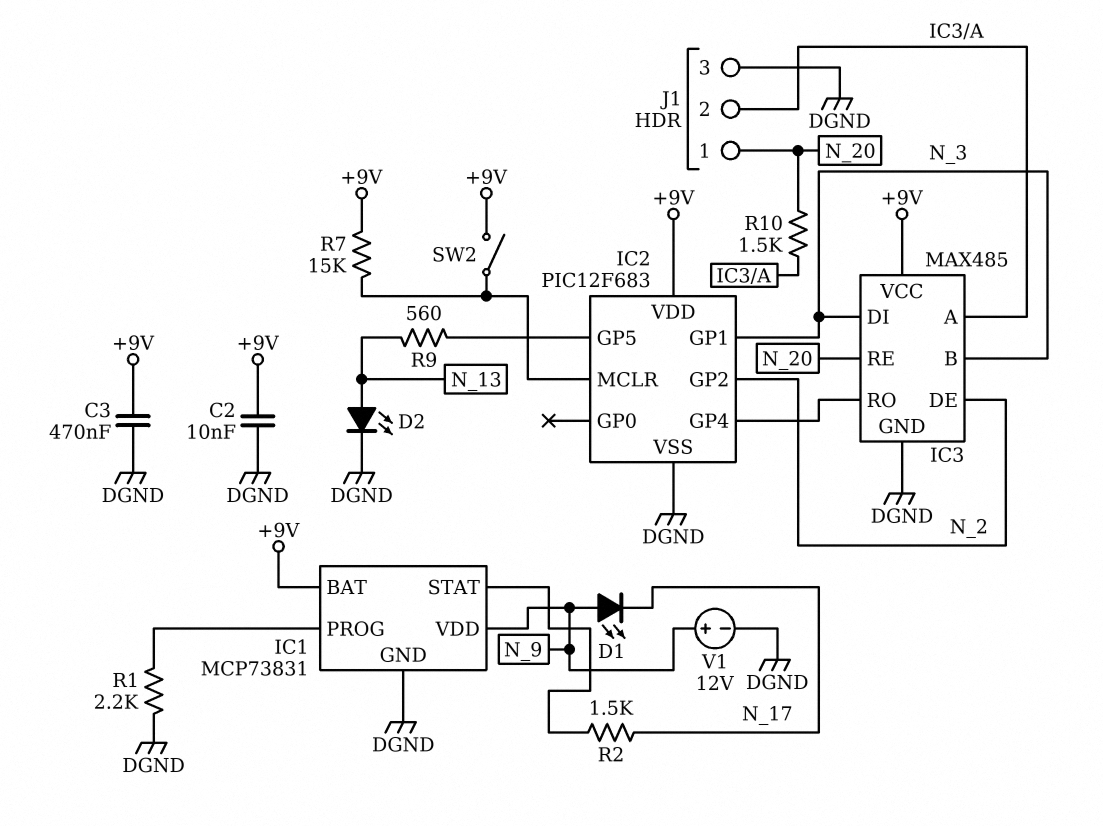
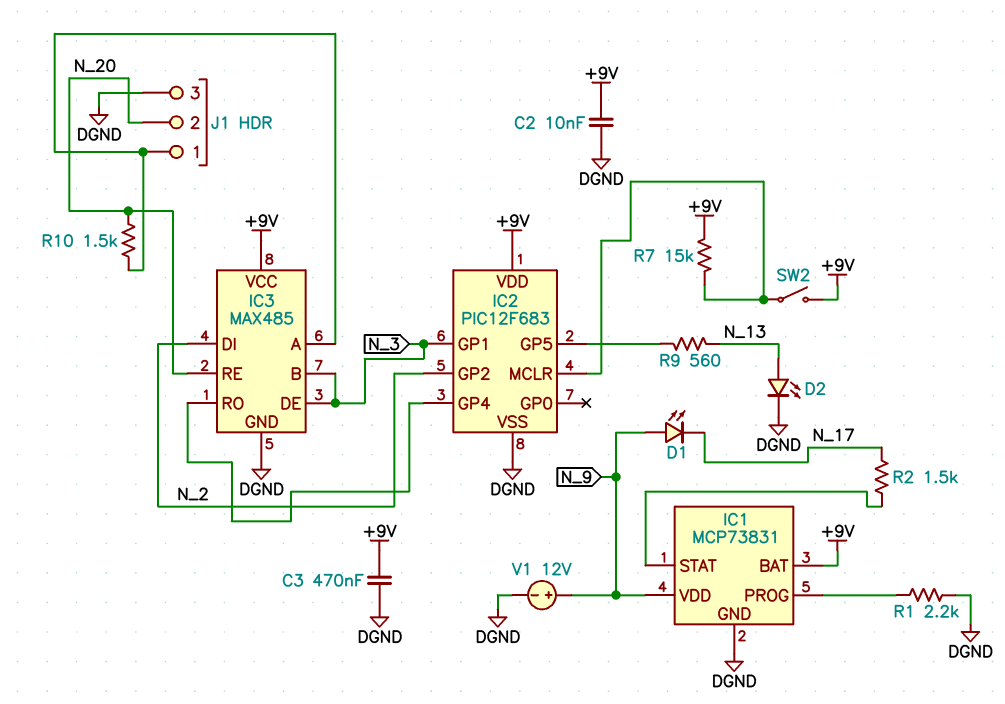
IC3 pin DE: N_2 -> N_3
IC3 pin DI: N_3 -> N_2
J1 pin 1: N_20 -> IC3/A
J1 pin 2: IC3/A -> N_20

